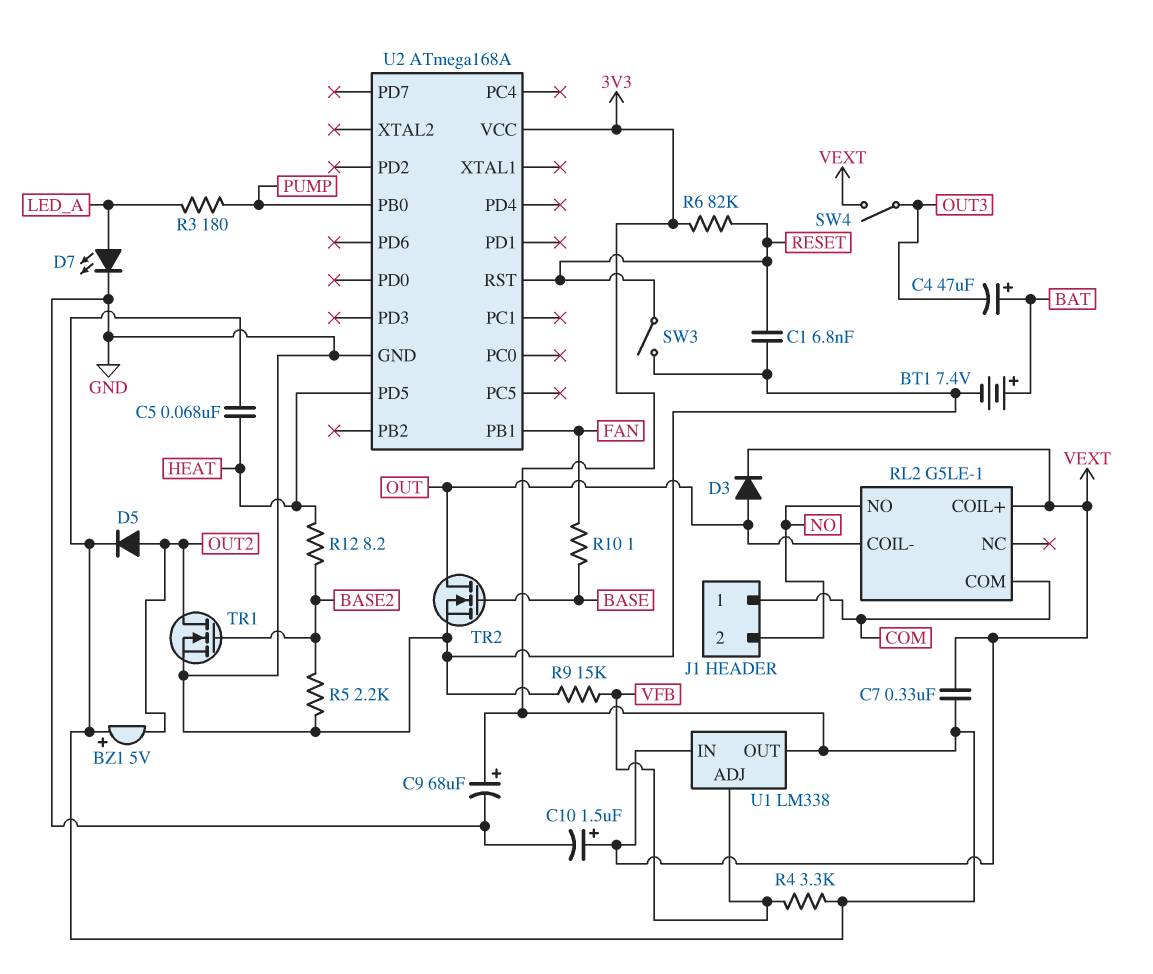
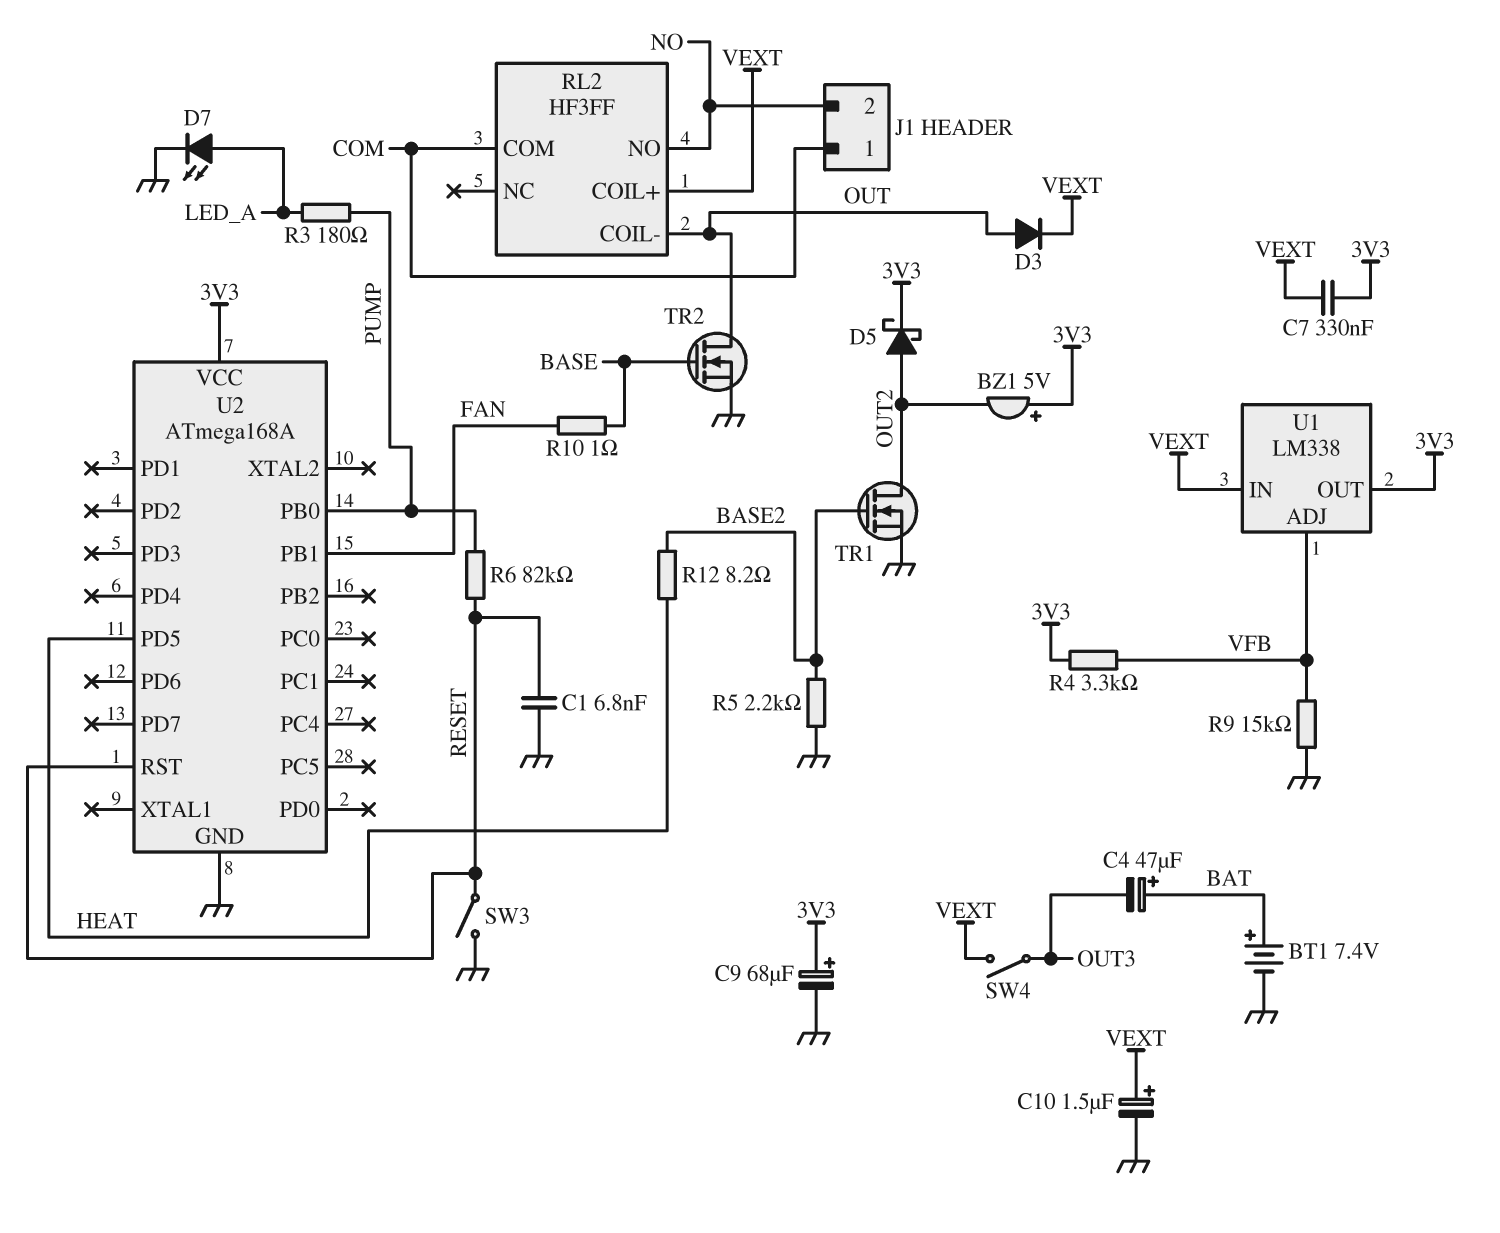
C5: 68nF (3V3, HEAT) -> none
D5: diode (A OUT2, K 3V3) -> schottky (A OUT2, K 3V3)
R6: 82k (3V3, RESET) -> 82k (PUMP, RESET)
RL2: G5LE-1 -> HF3FF

